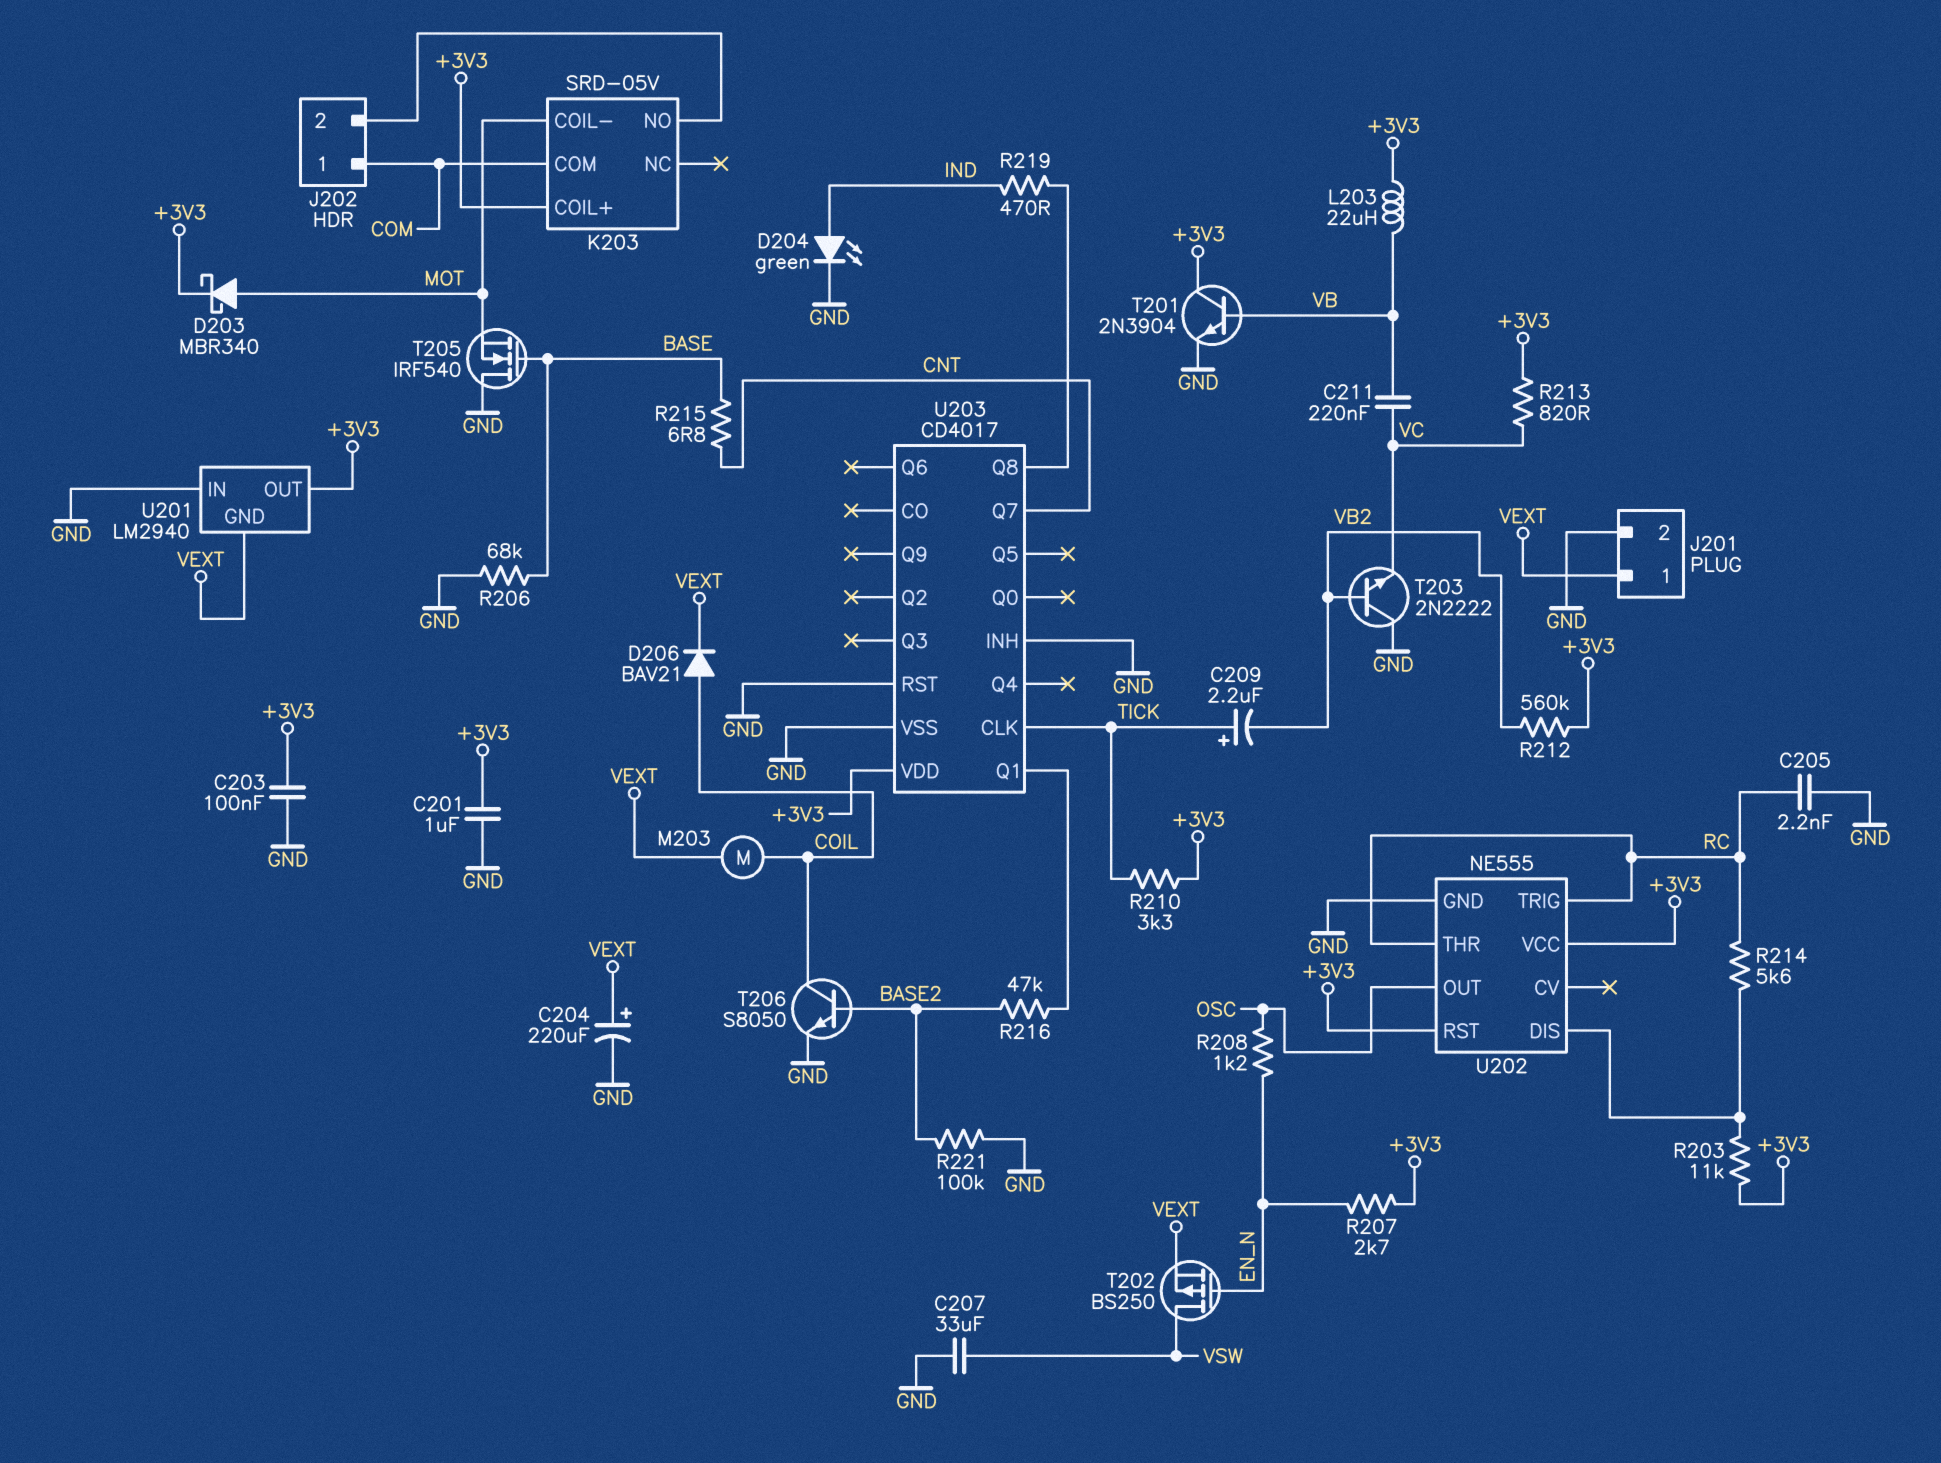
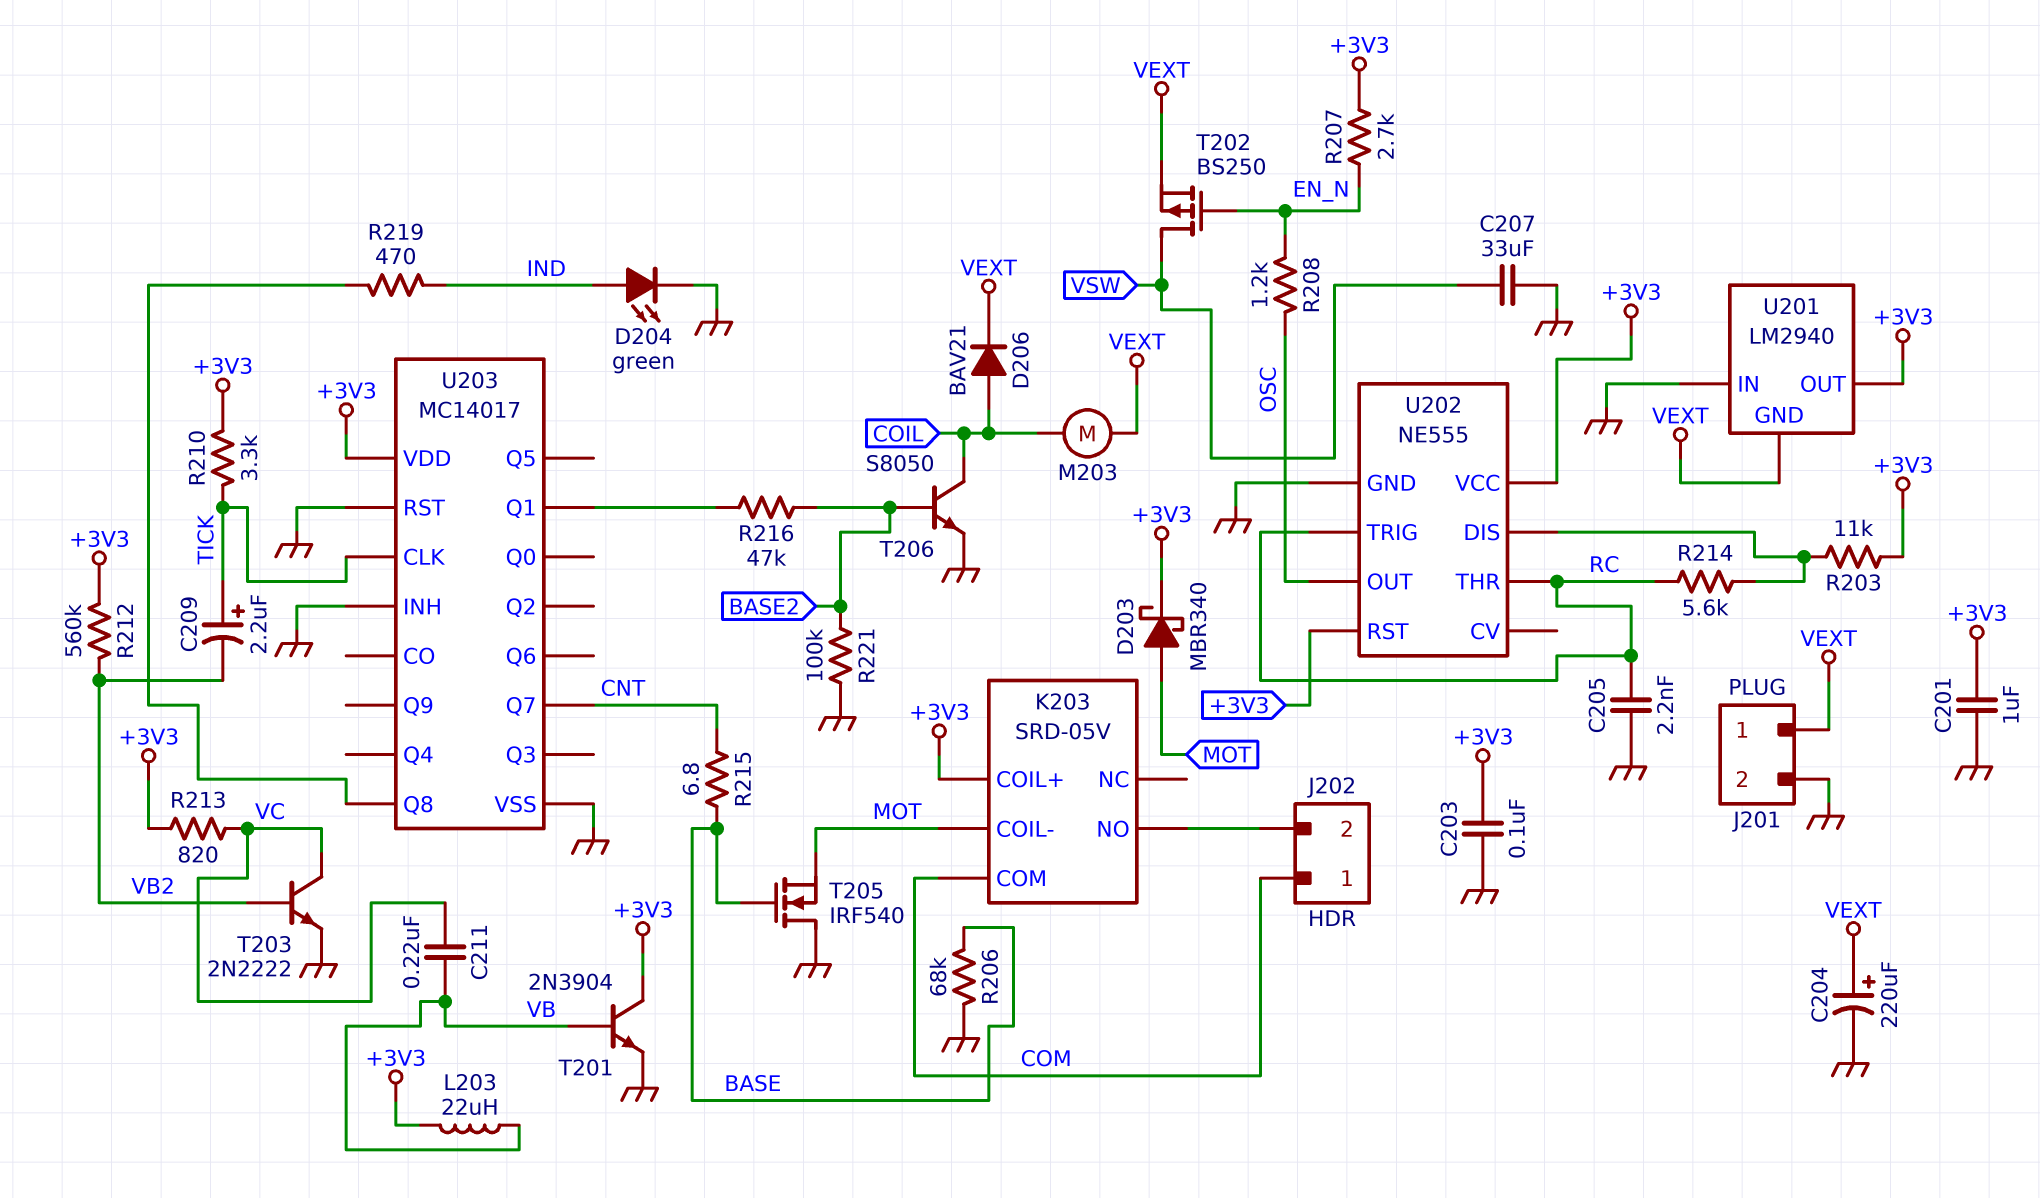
T203: NPN 2N2222 (B VB2, C GND, E VC) -> NPN 2N2222 (B VB2, C VC, E GND)
U203: CD4017 -> MC14017

